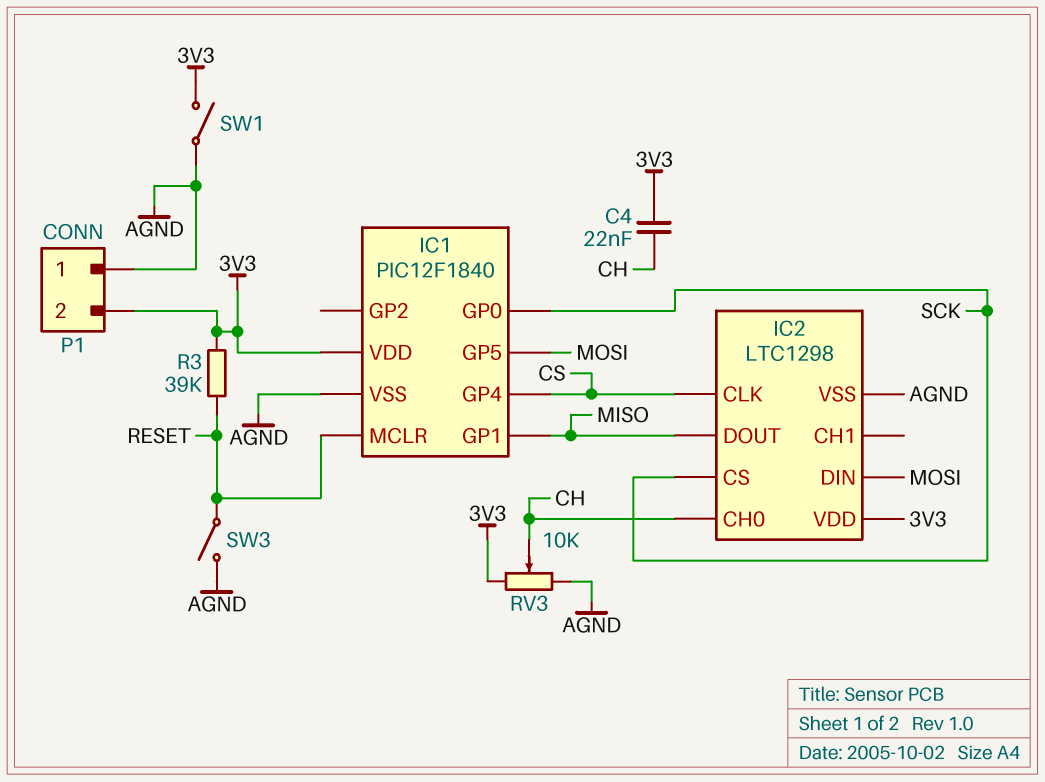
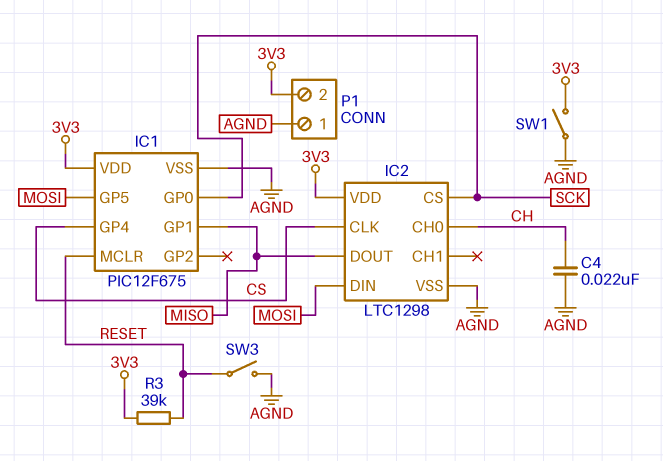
C4: 22nF (3V3, CH) -> 22nF (AGND, CH)
IC1: PIC12F1840 -> PIC12F675
RV3: 10k (3V3, AGND, wiper CH) -> none

